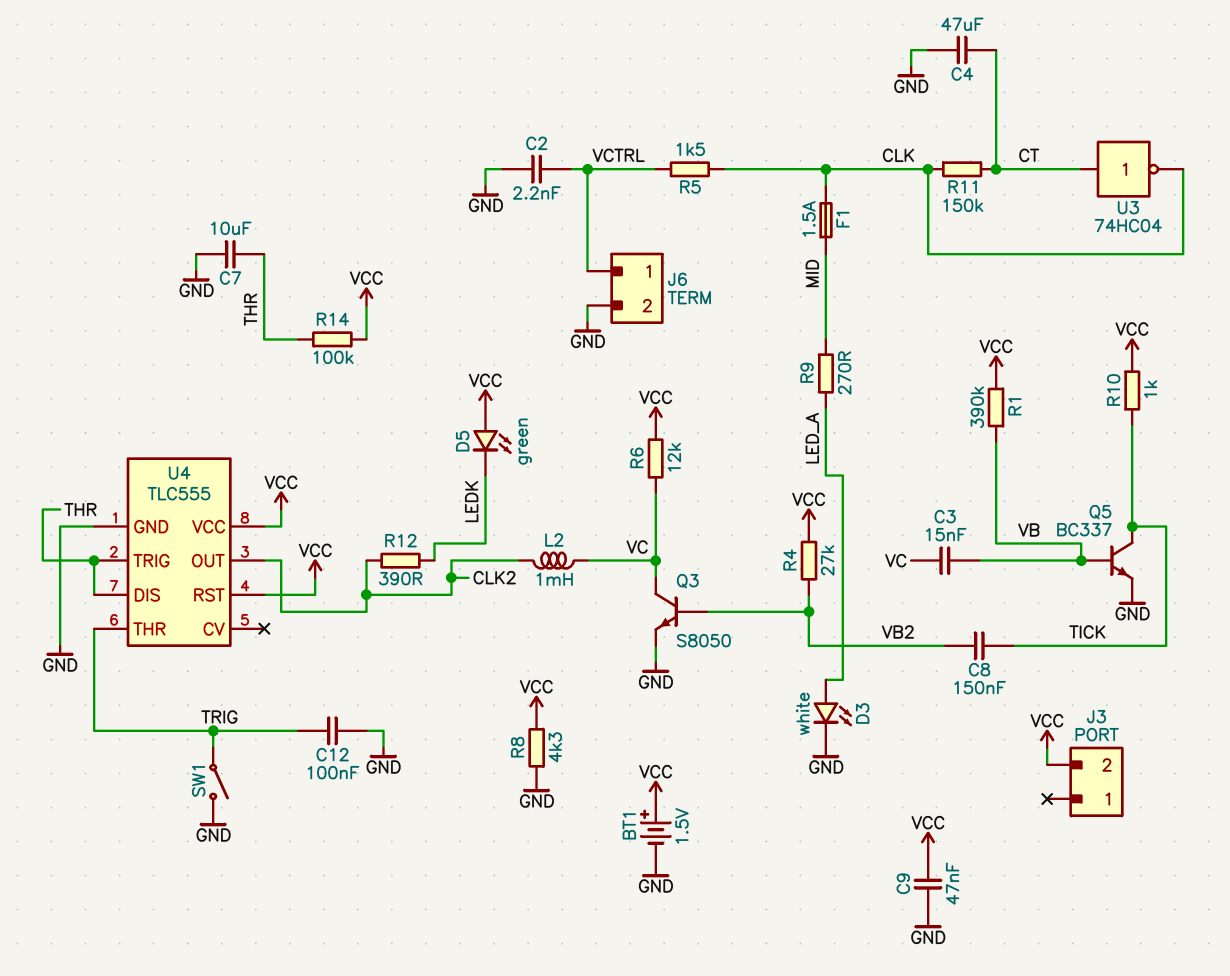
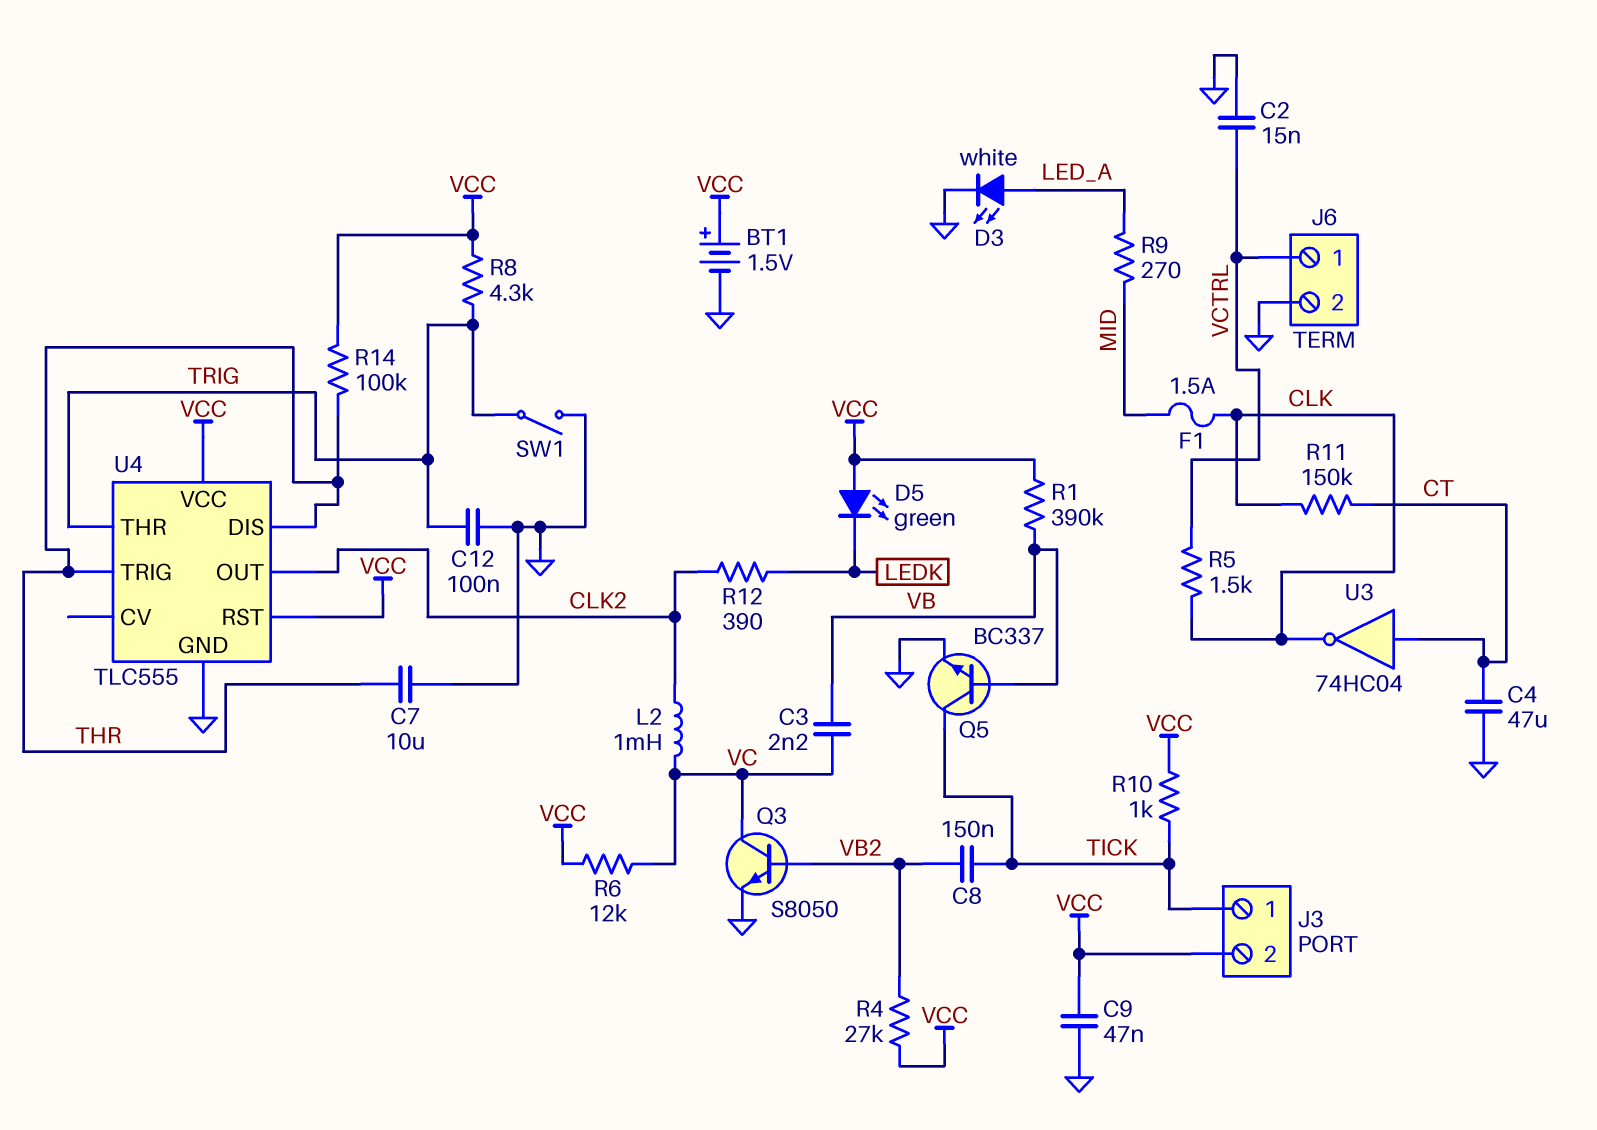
C2: 2.2nF (GND, VCTRL) -> 15nF (GND, VCTRL)
C3: 15nF (VB, VC) -> 2.2nF (VB, VC)
J3 pin 1: none -> TICK
R8: 4.3k (GND, VCC) -> 4.3k (TRIG, VCC)

